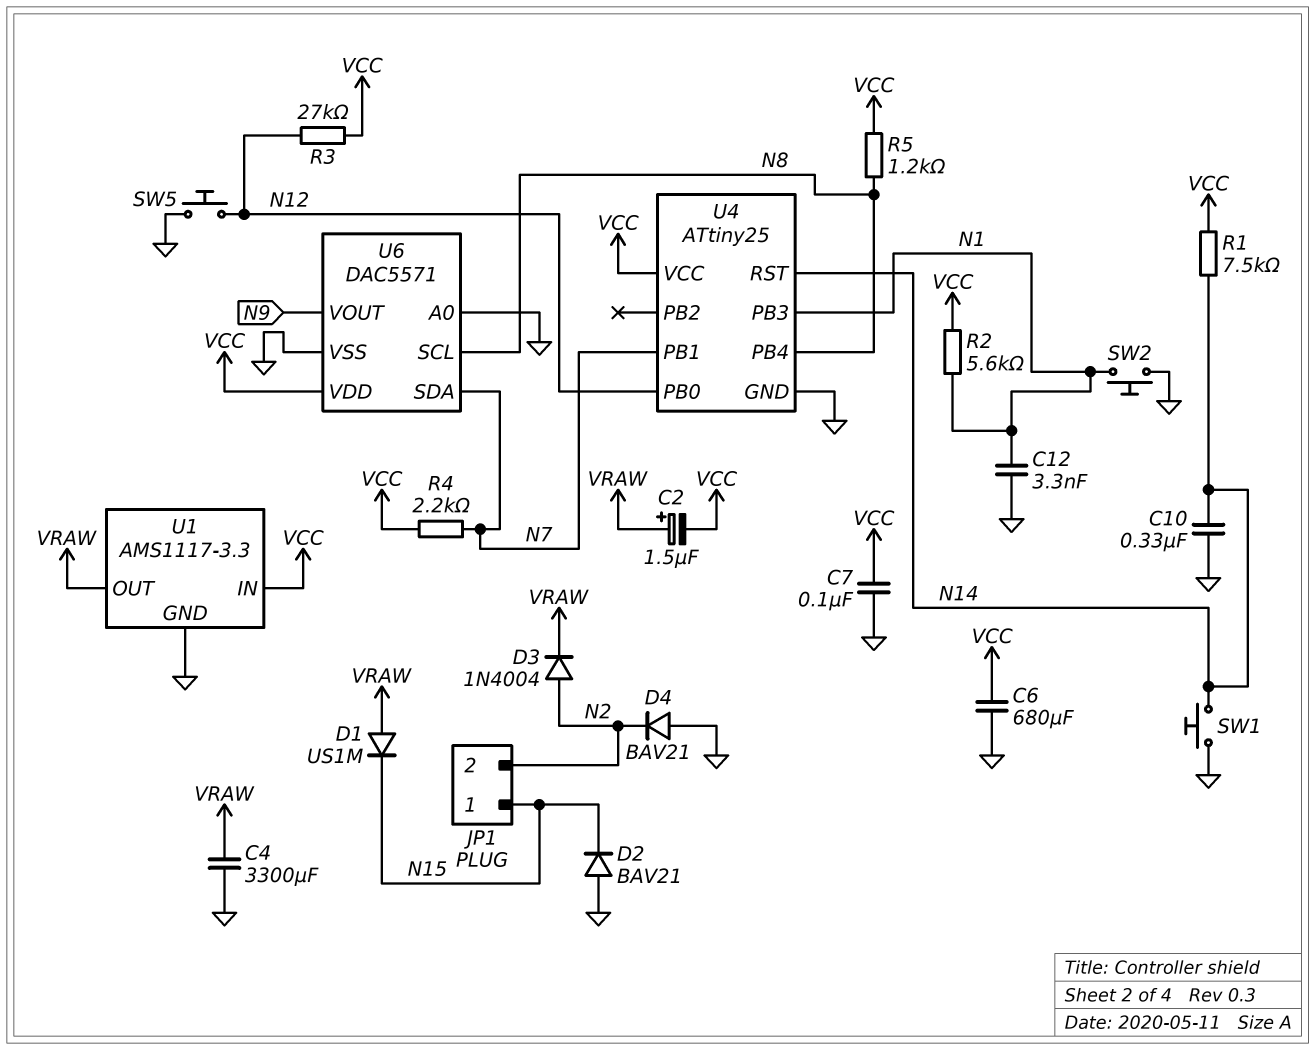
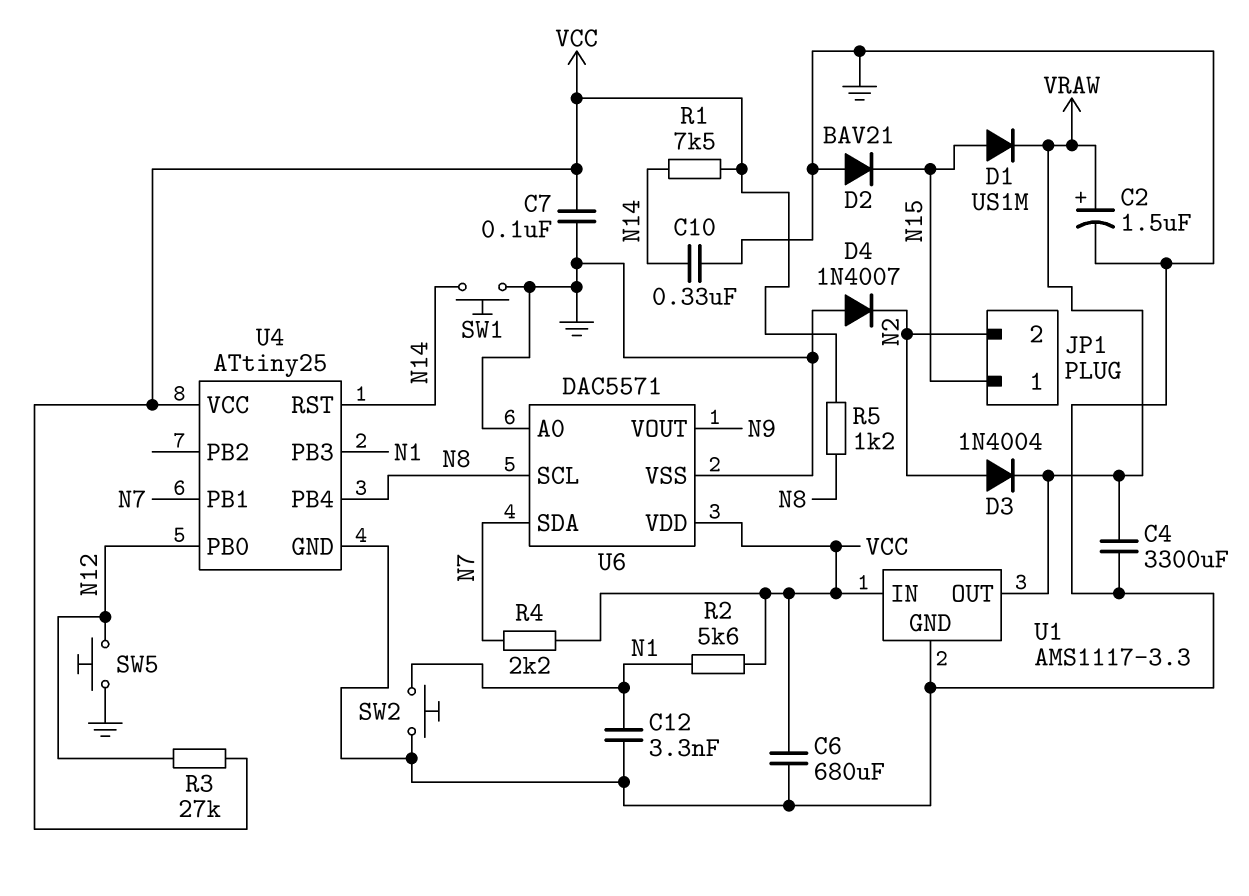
C2: 1.5uF (plus VRAW, minus VCC) -> 1.5uF (plus VRAW, minus GND)
D1: diode US1M (A VRAW, K N15) -> diode US1M (A N15, K VRAW)
D4: diode BAV21 (A GND, K N2) -> diode 1N4007 (A GND, K N2)

